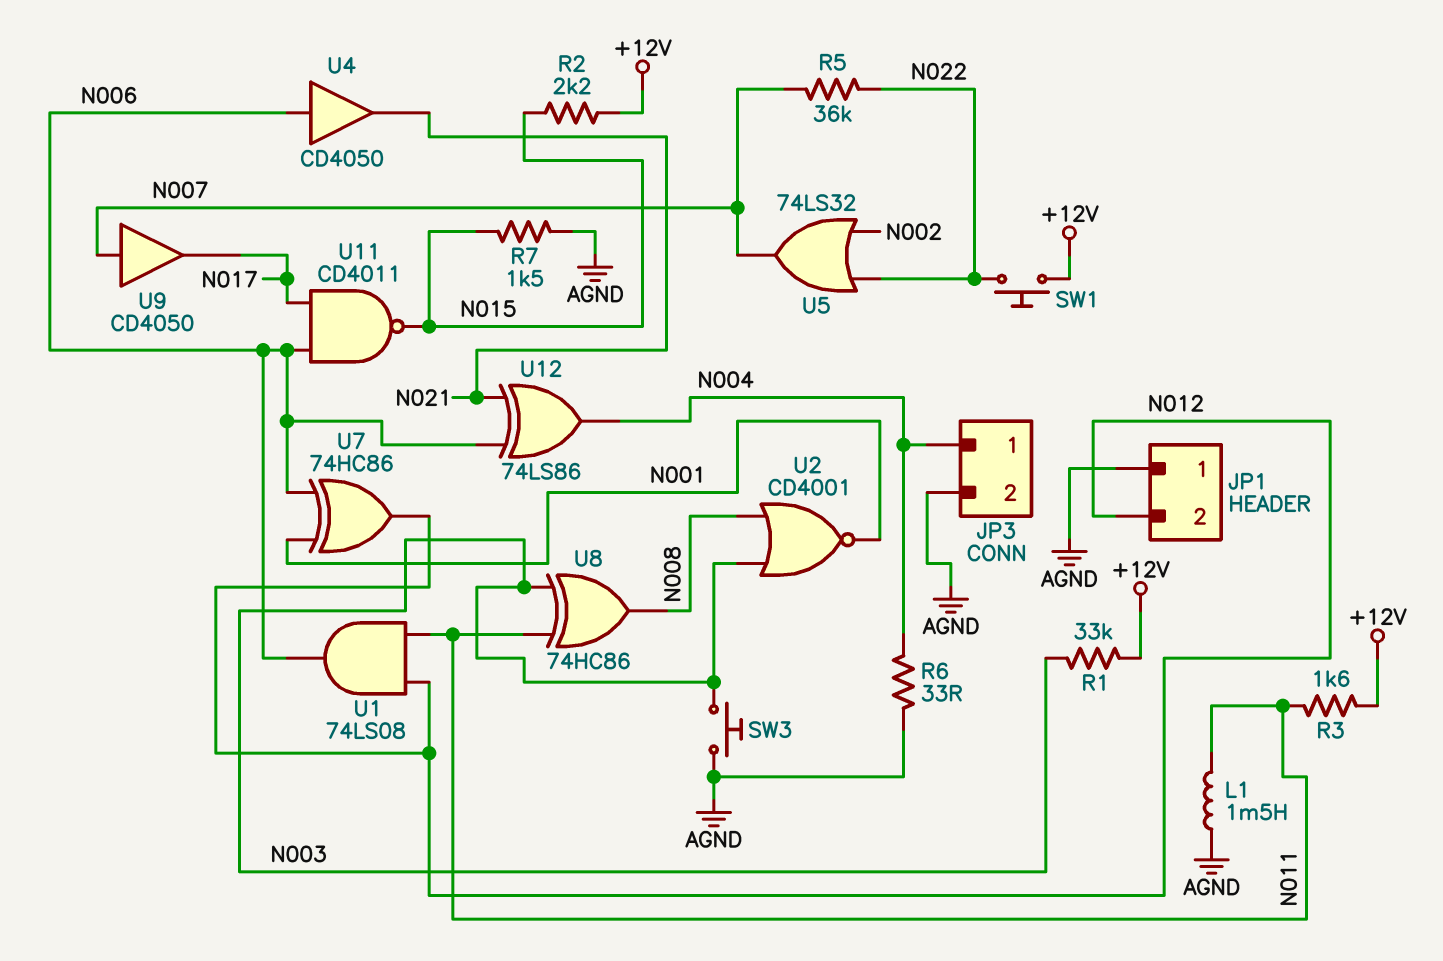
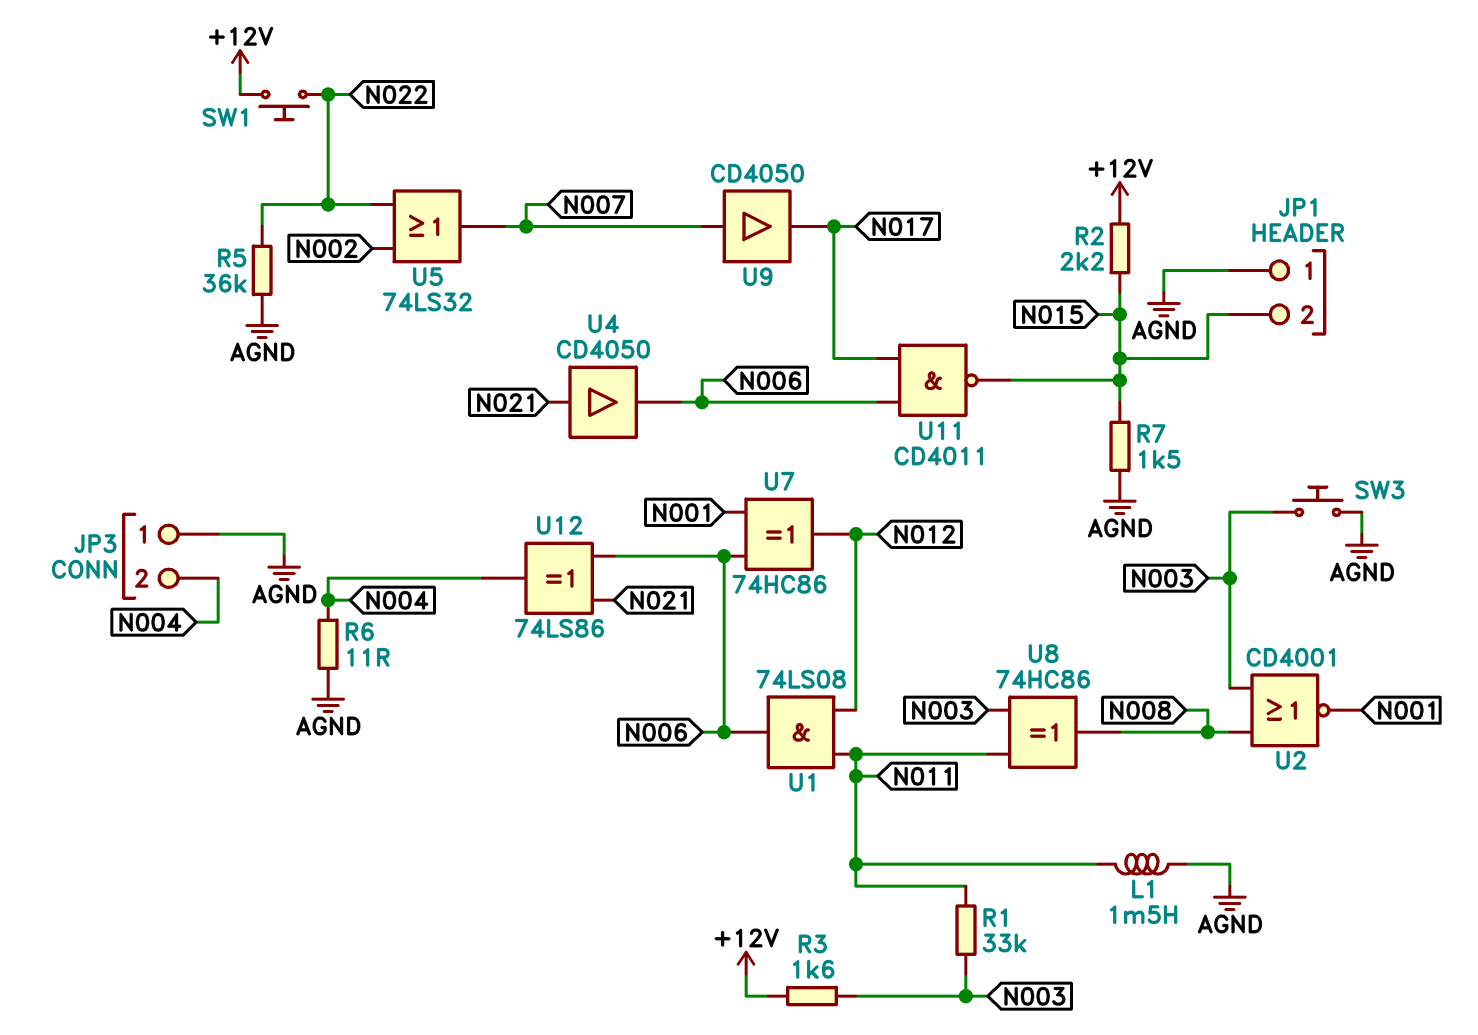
JP1 pin 2: N012 -> N015
JP3 pin 1: N004 -> AGND
JP3 pin 2: AGND -> N004
R1: 33k (+12V, N003) -> 33k (N003, N011)
R3: 1.6k (+12V, N011) -> 1.6k (+12V, N003)
R5: 36k (N007, N022) -> 36k (AGND, N022)
R6: 33 (AGND, N004) -> 11 (AGND, N004)
U4: buffer CD4050 (in N006, out N021) -> buffer CD4050 (in N021, out N006)

